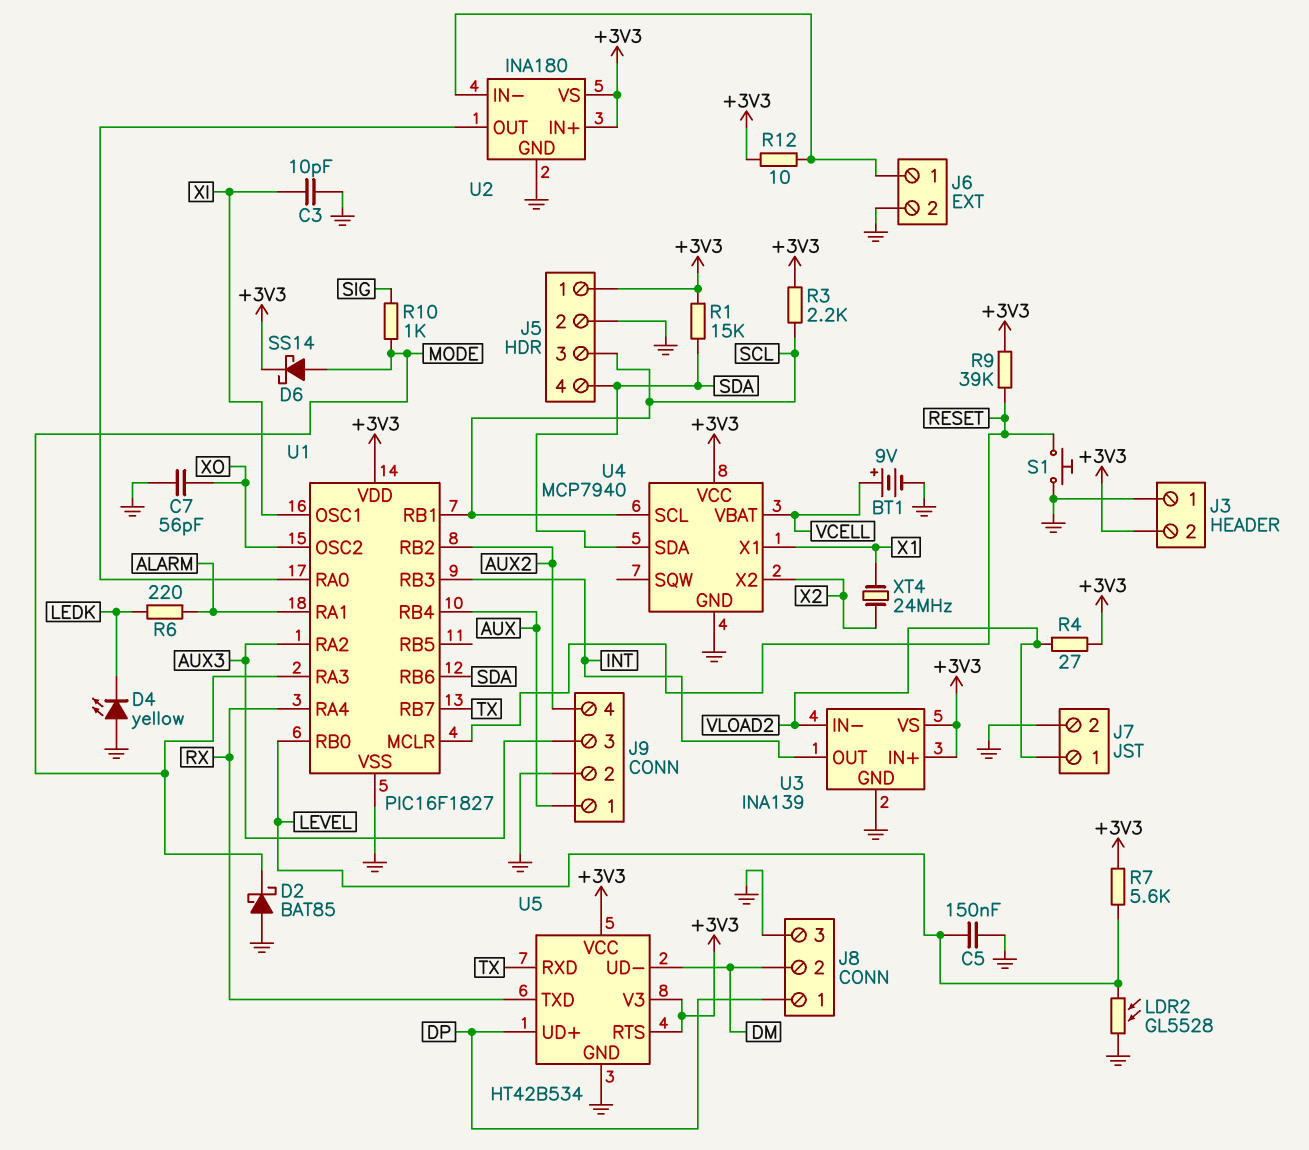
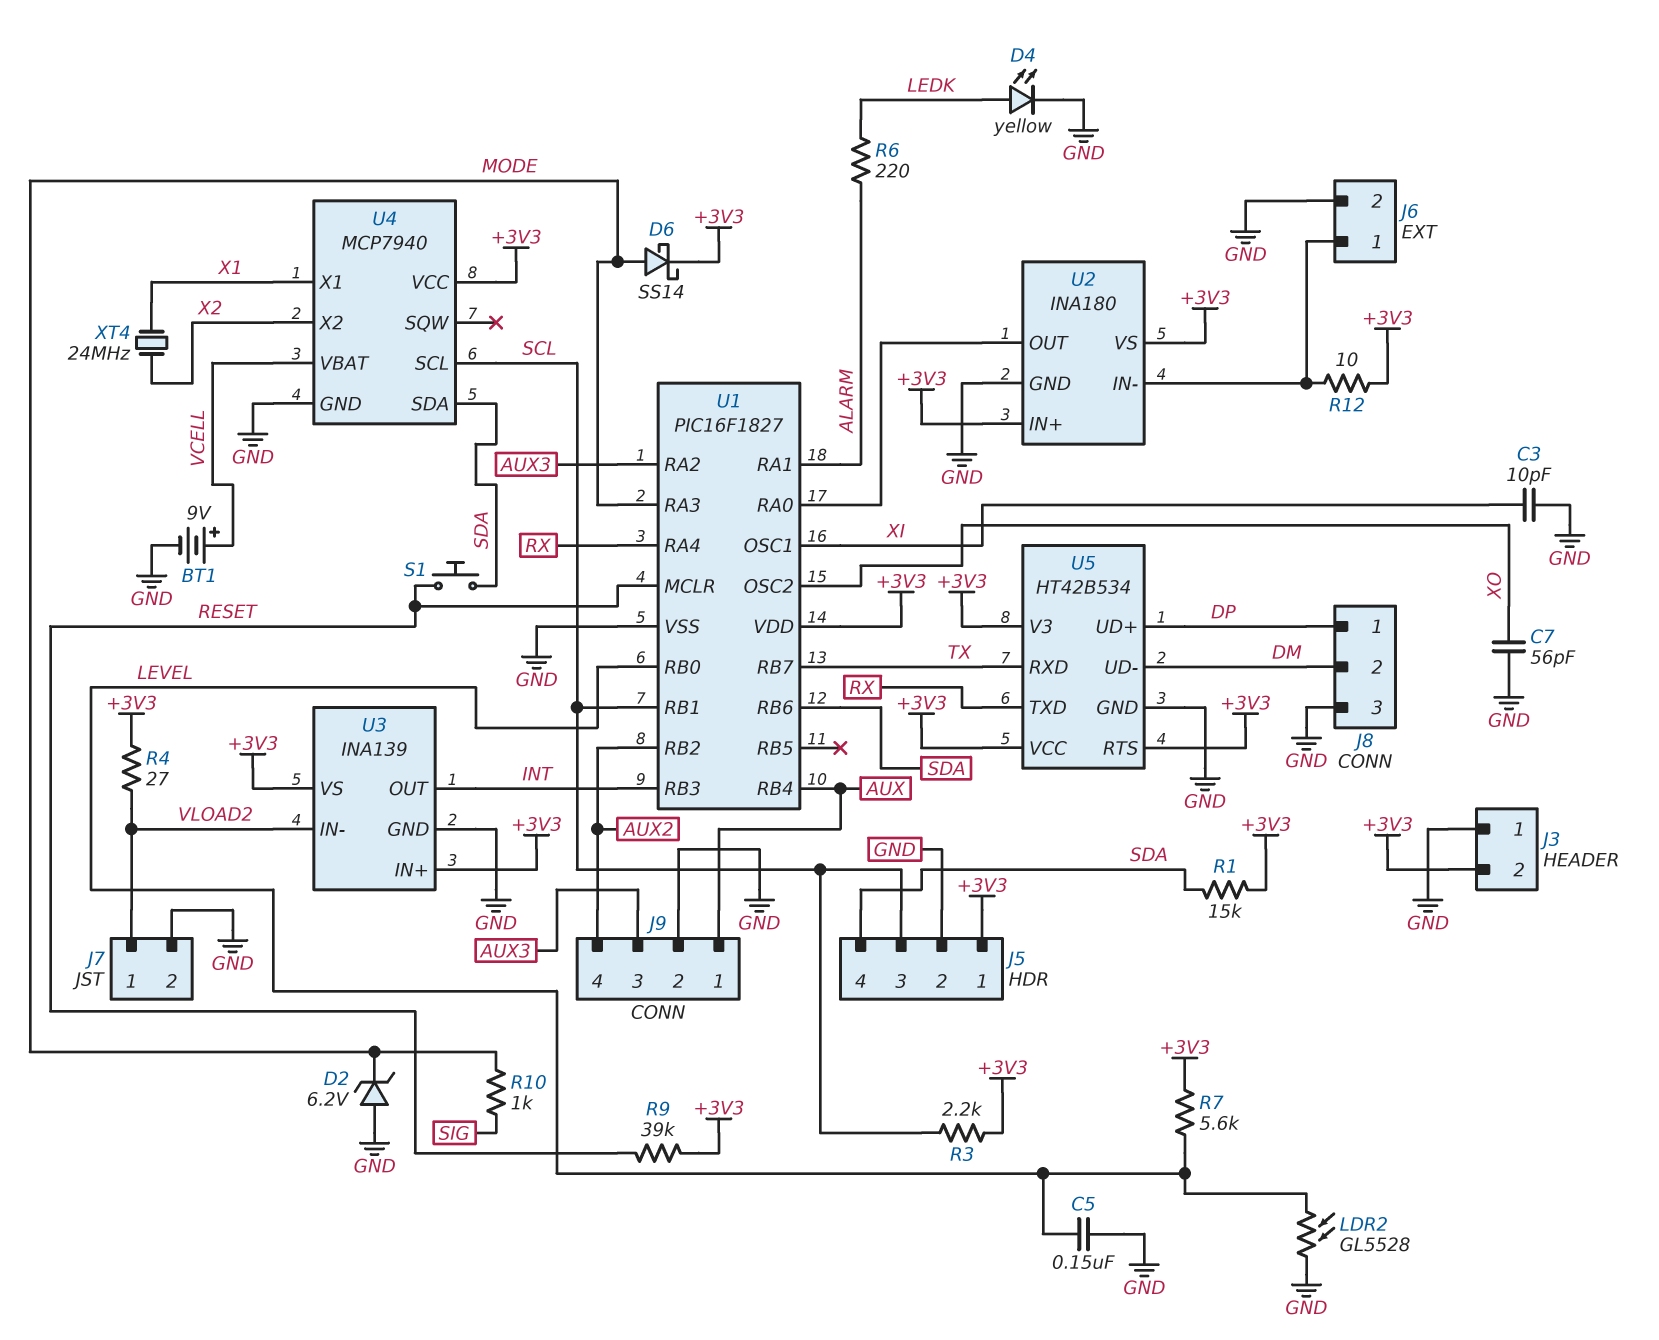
D2: schottky BAT85 (A GND, K MODE) -> zener 6.2V (A GND, K MODE)
D4: LED yellow (A GND, K LEDK) -> LED yellow (A LEDK, K GND)
S1: button (GND, RESET) -> button (RESET, SDA)

